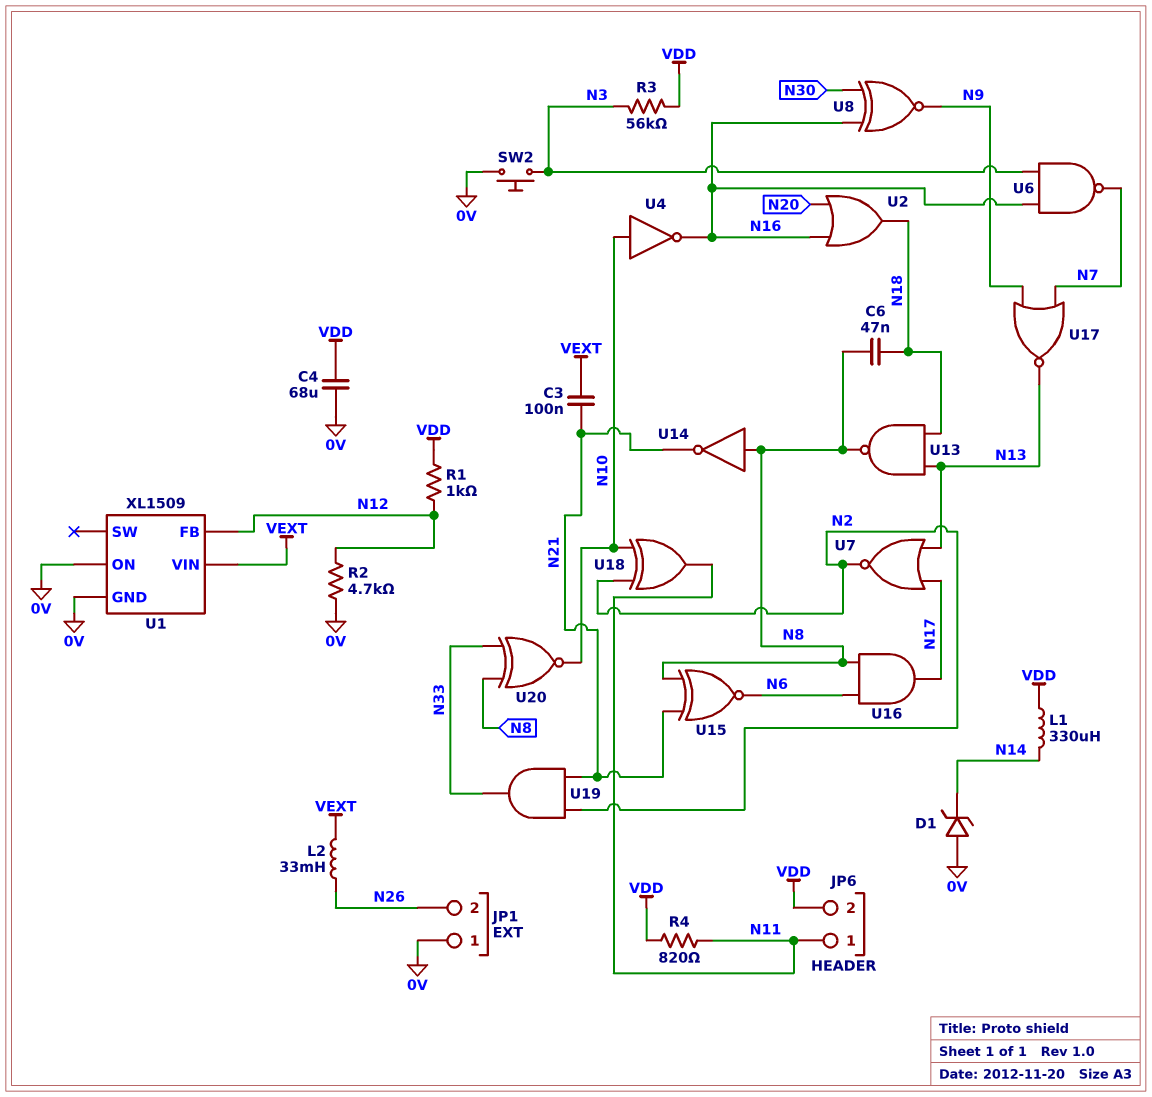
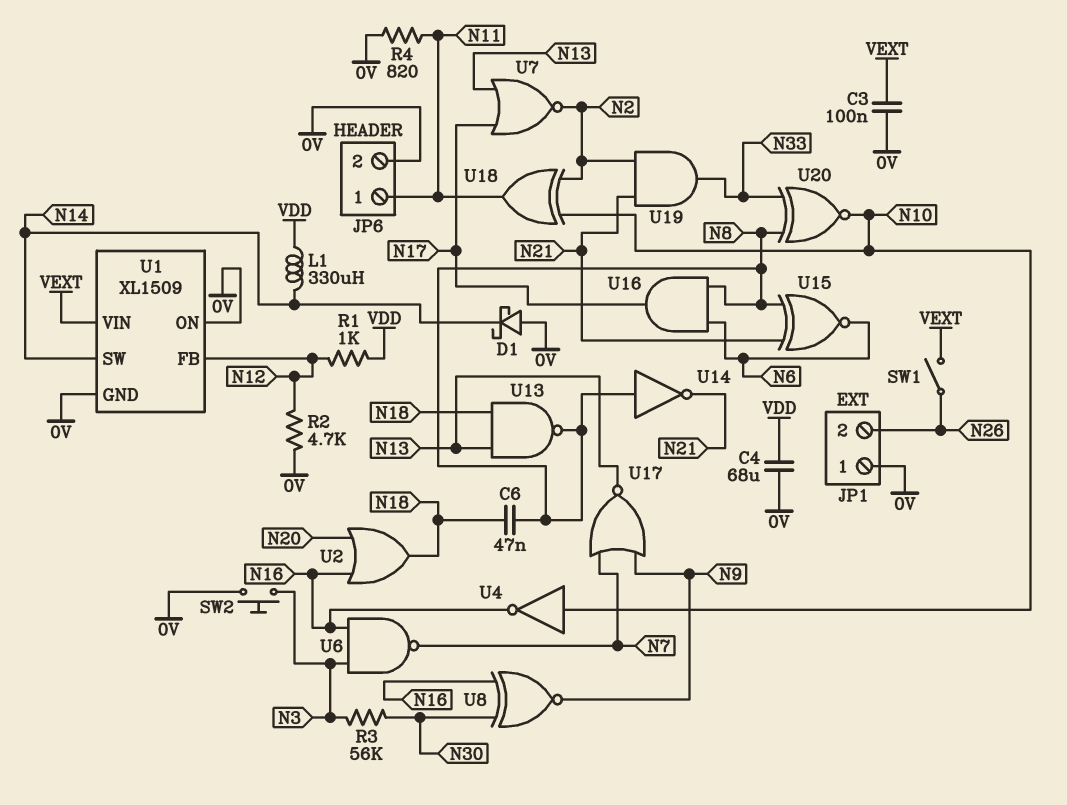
C3: 100nF (N21, VEXT) -> 100nF (0V, VEXT)
D1: zener (A 0V, K N14) -> schottky (A 0V, K N14)
JP6 pin 2: VDD -> 0V
L2: 33mH (N26, VEXT) -> none
R3: 56k (N3, VDD) -> 56k (N3, N30)
R4: 820 (N11, VDD) -> 820 (0V, N11)
SW1: none -> switch (N26, VEXT)
U1 pin SW: none -> N14

